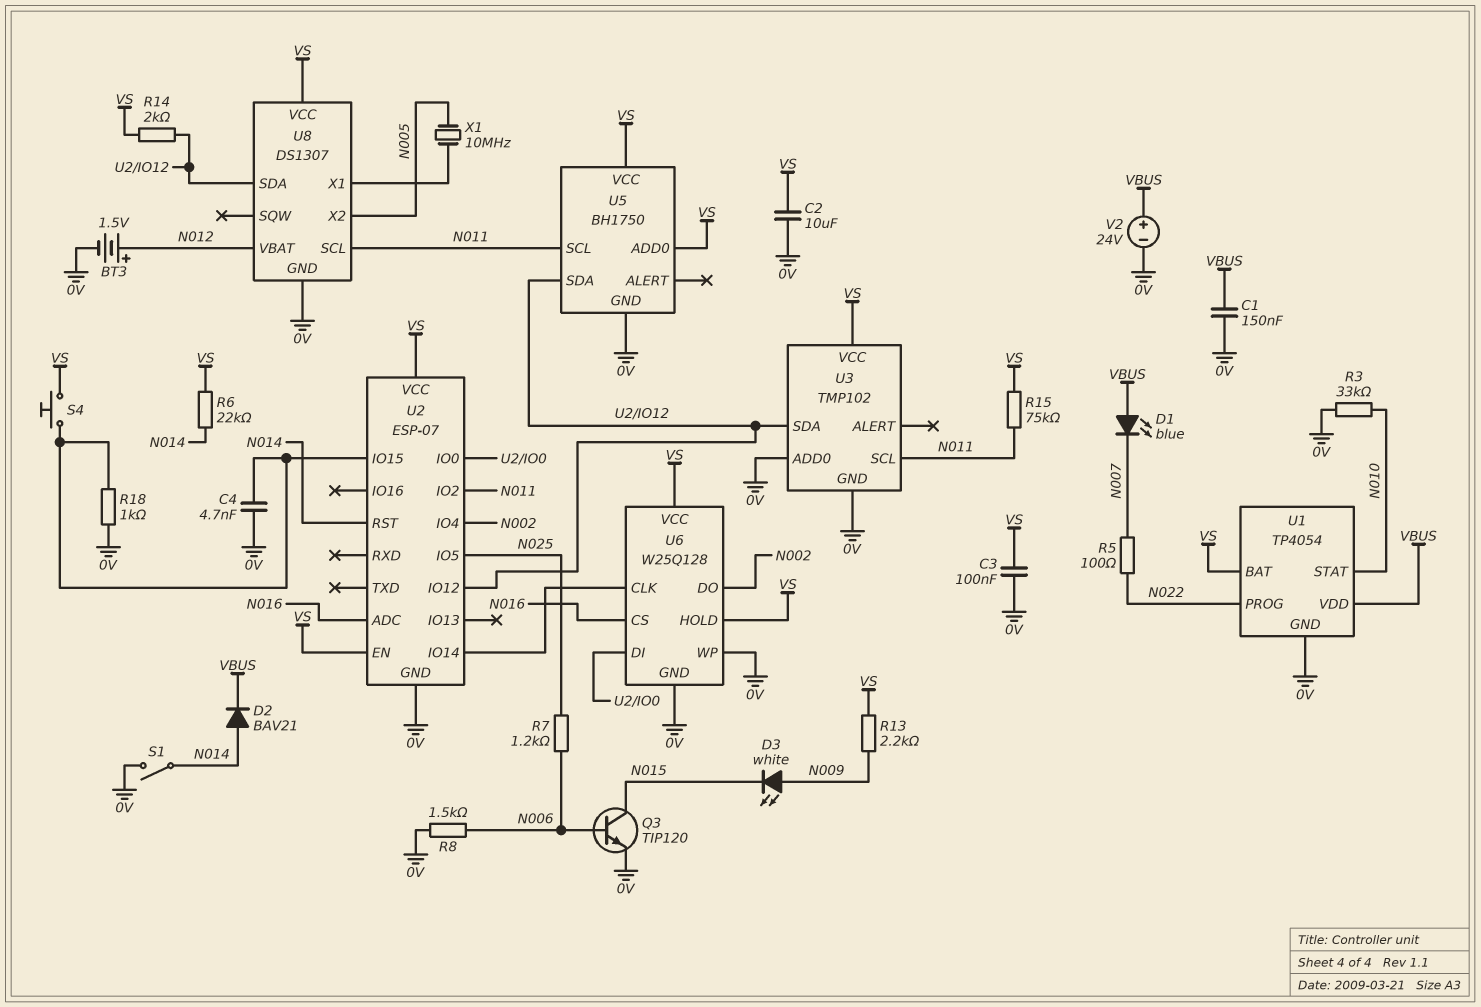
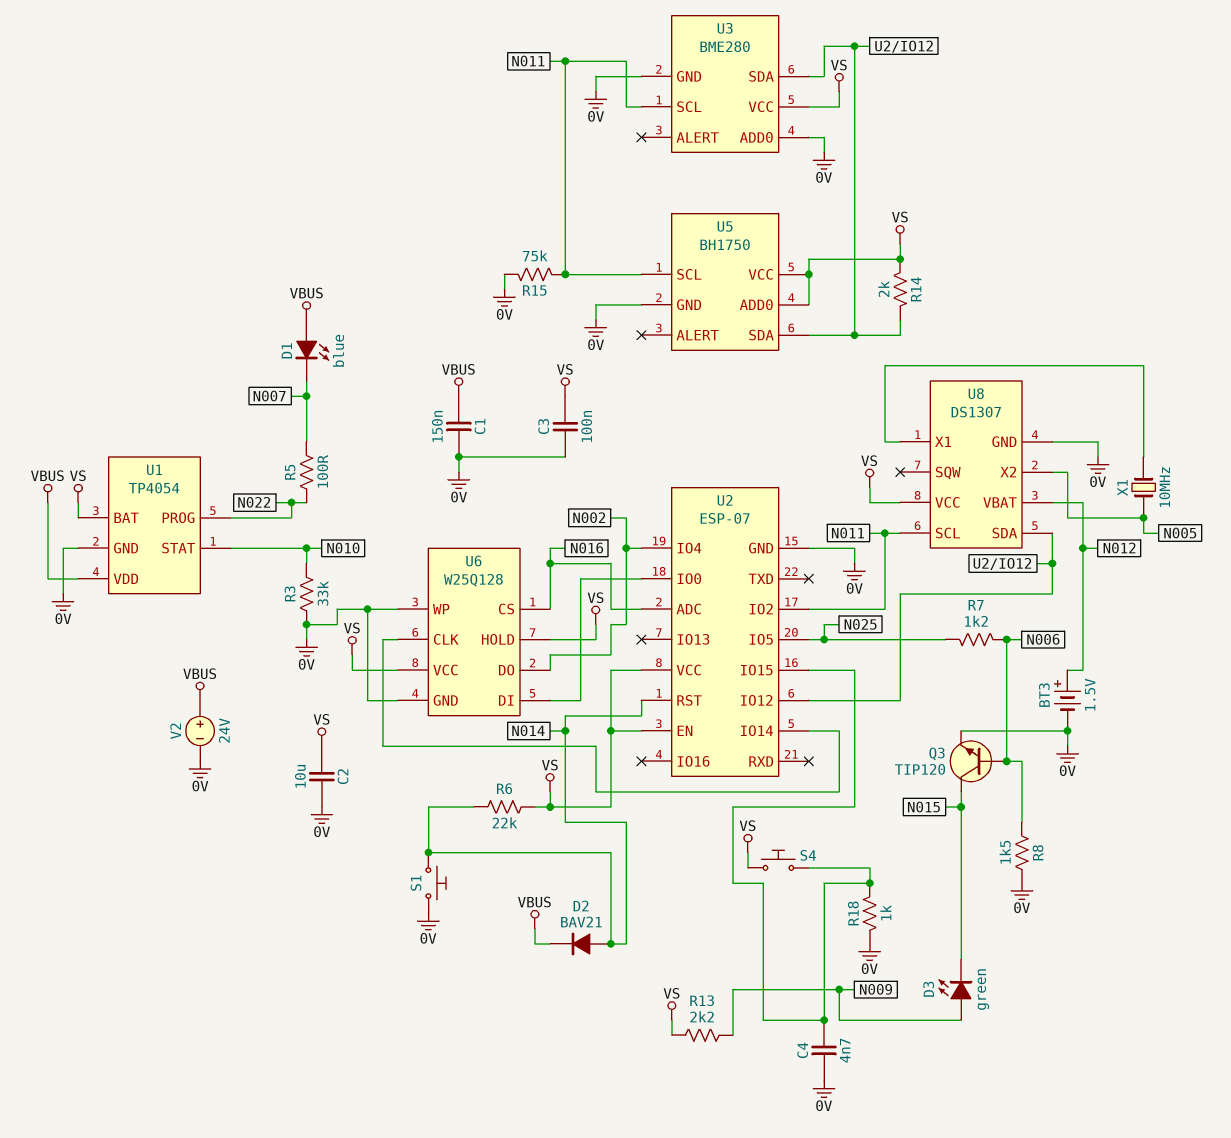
D3: LED white (A N009, K N015) -> LED green (A N009, K N015)
R15: 75k (N011, VS) -> 75k (0V, N011)
S1: switch (0V, N014) -> button (0V, N014)
U3: TMP102 -> BME280

